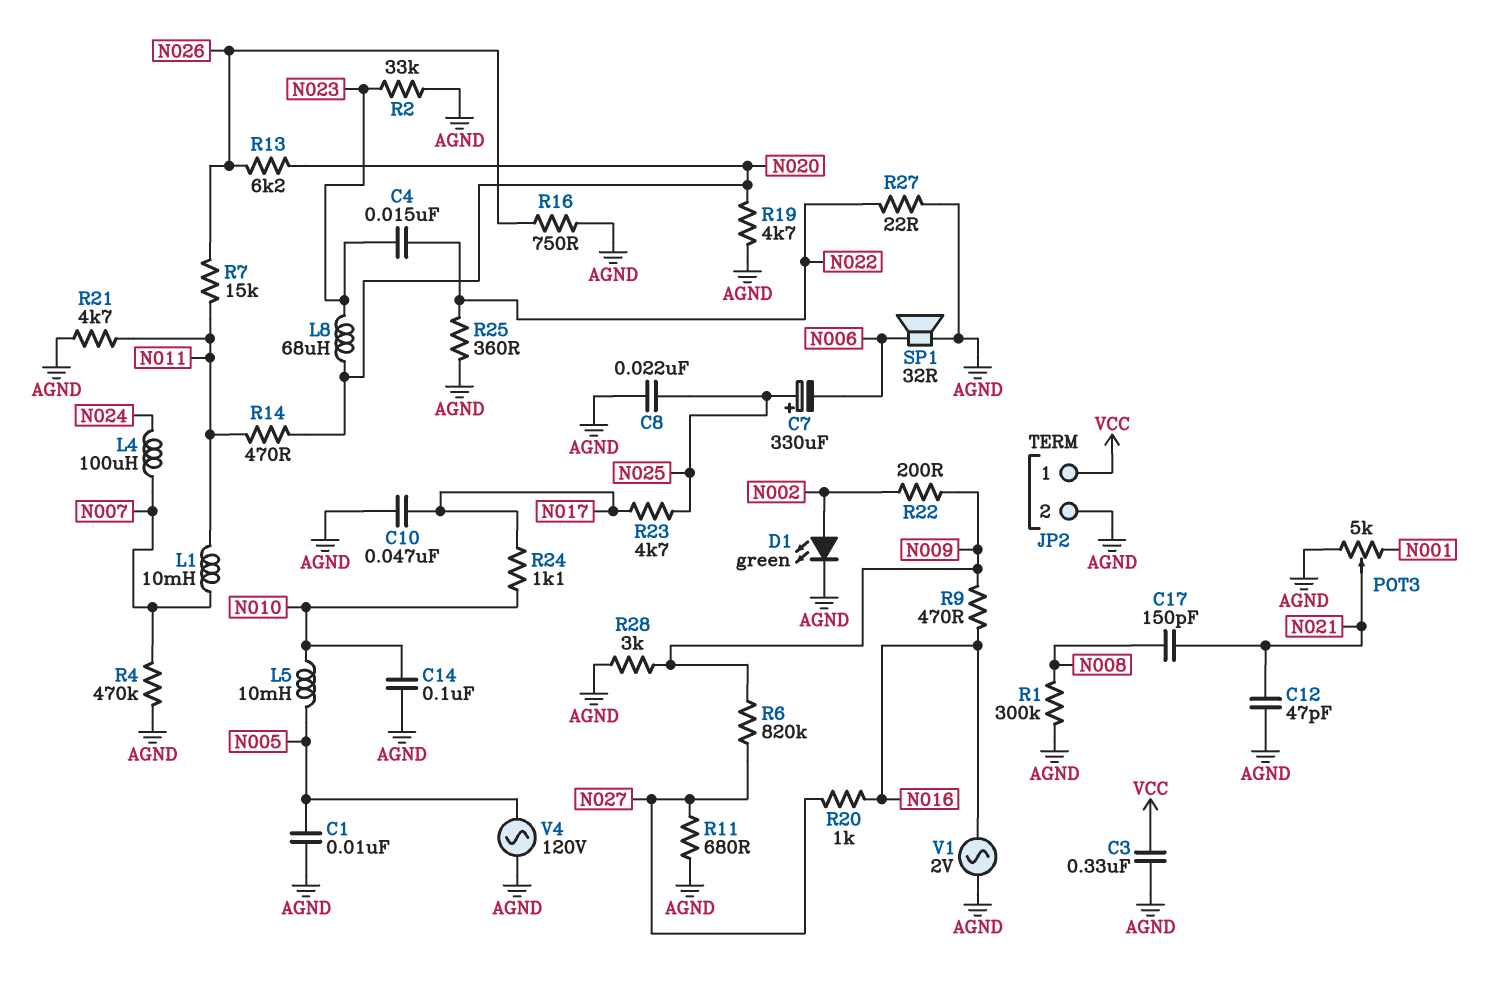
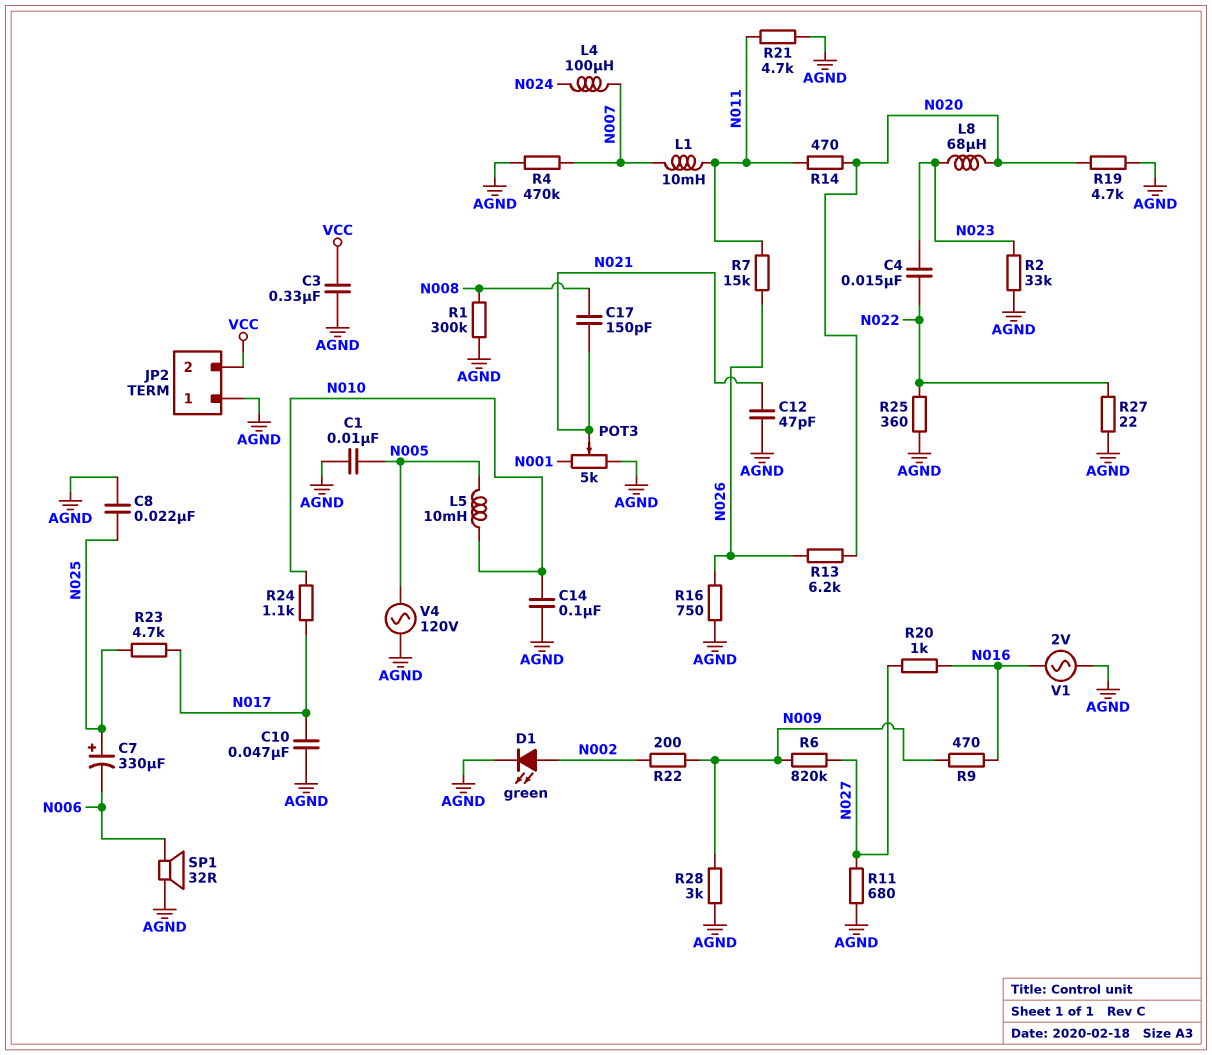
JP2 pin 1: VCC -> AGND
JP2 pin 2: AGND -> VCC

